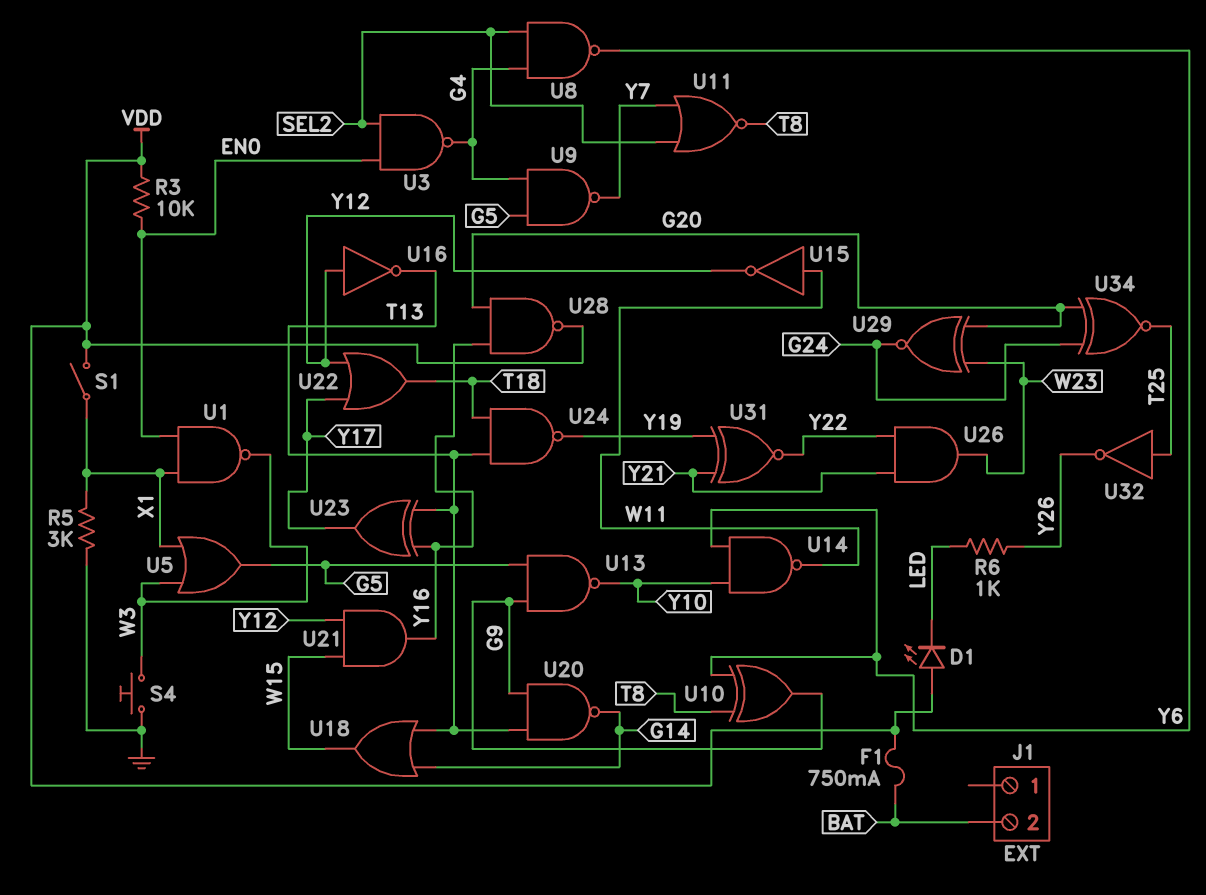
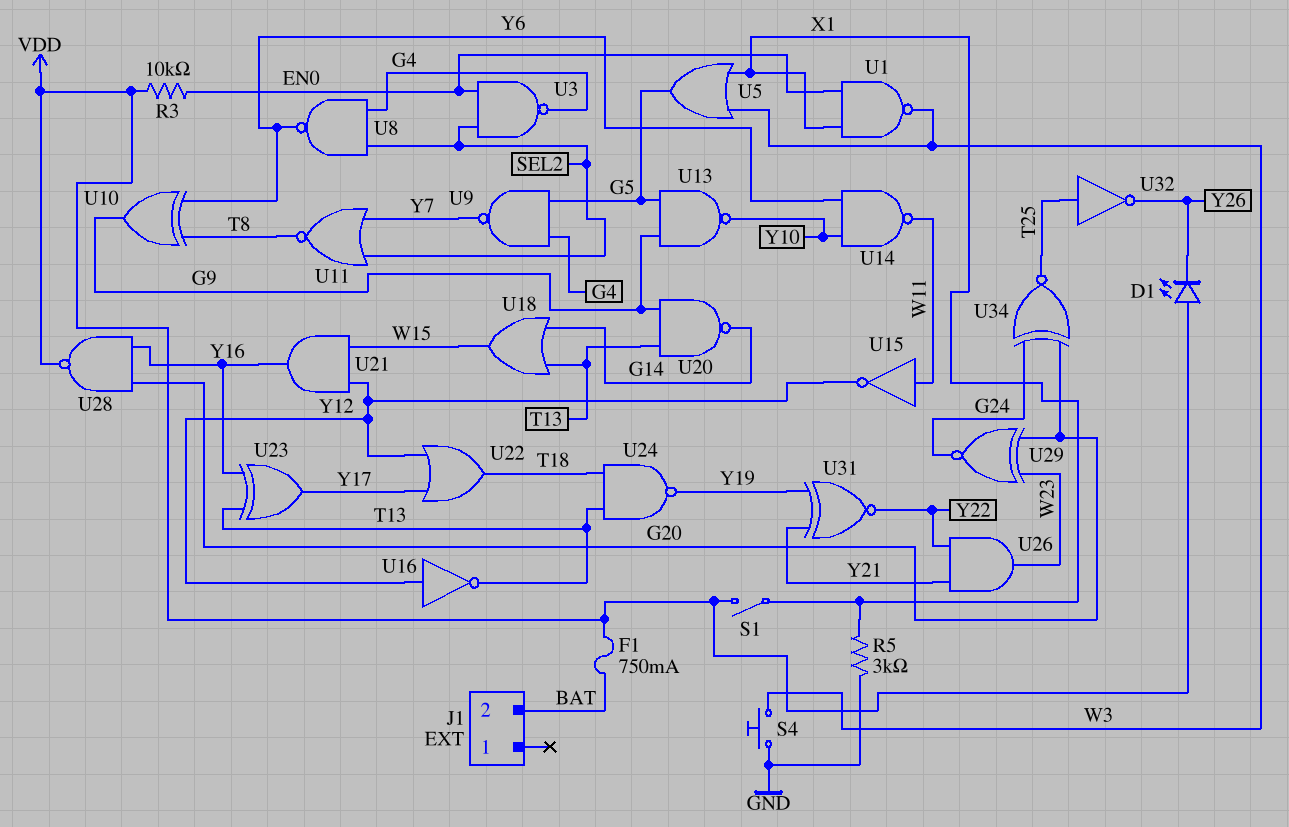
D1: LED (A VDD, K LED) -> LED (A VDD, K Y26)
R6: 1k (LED, Y26) -> none

